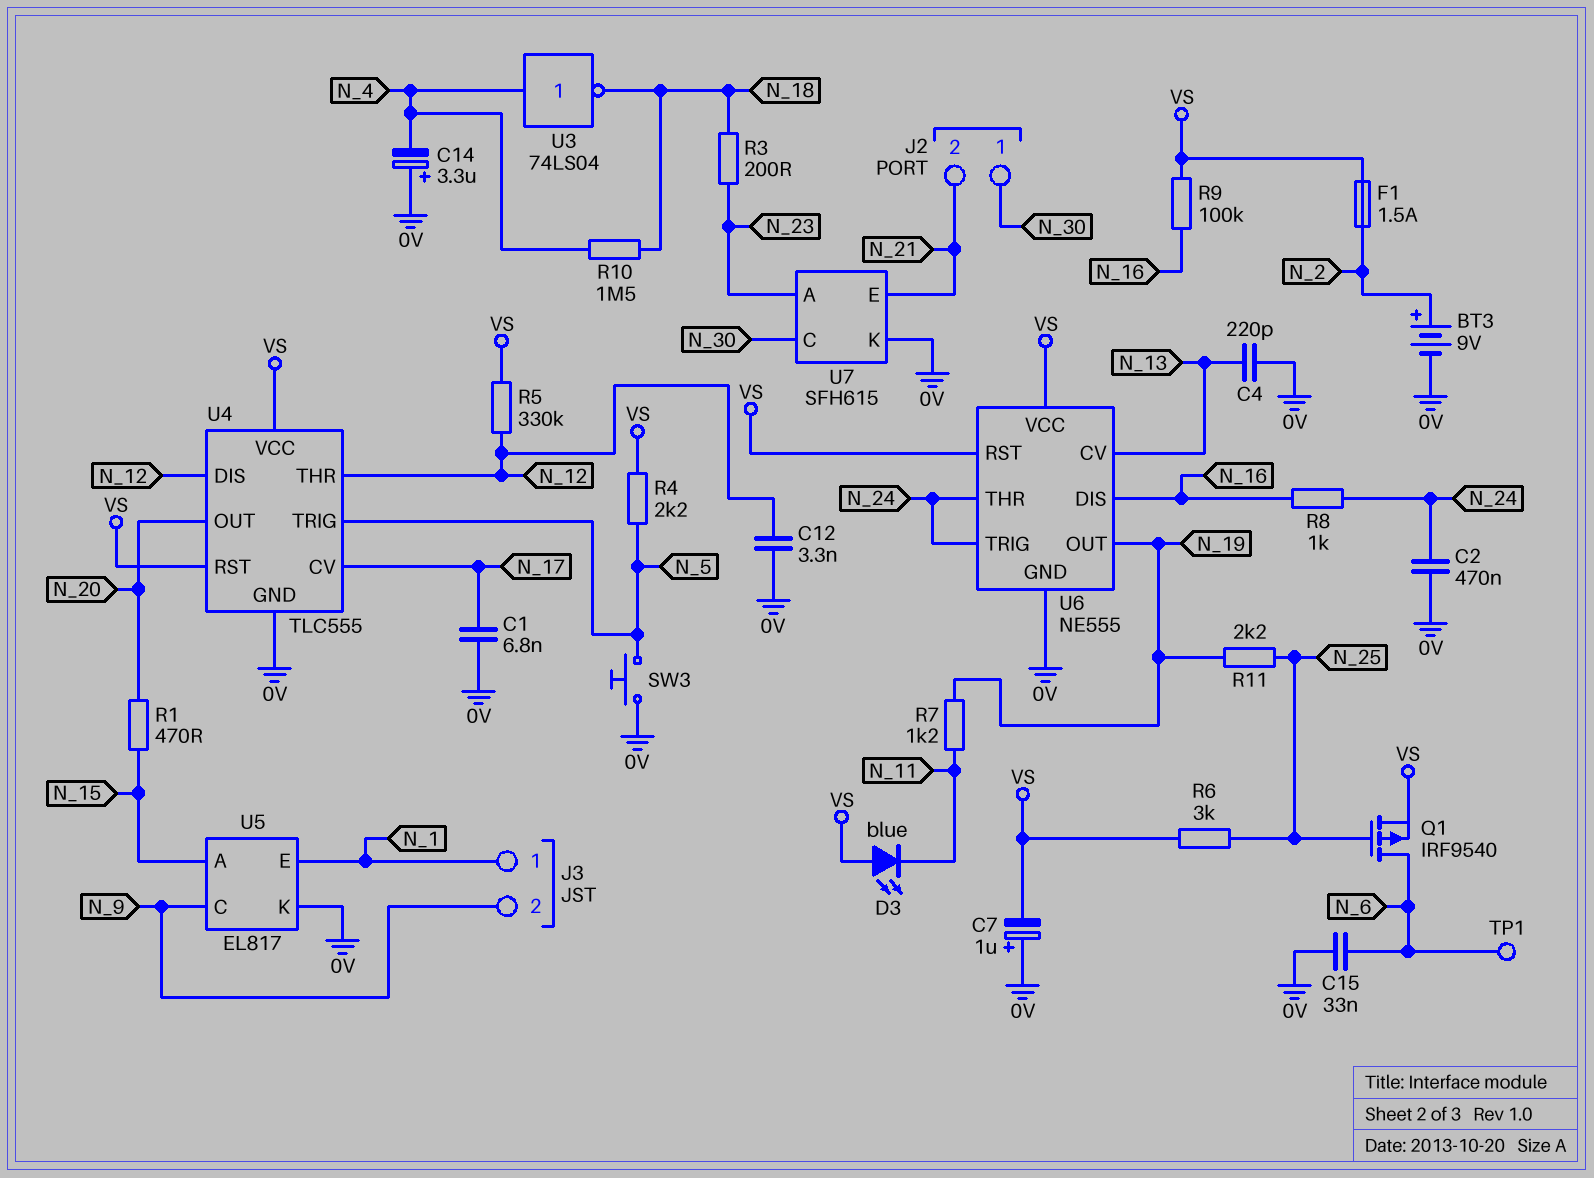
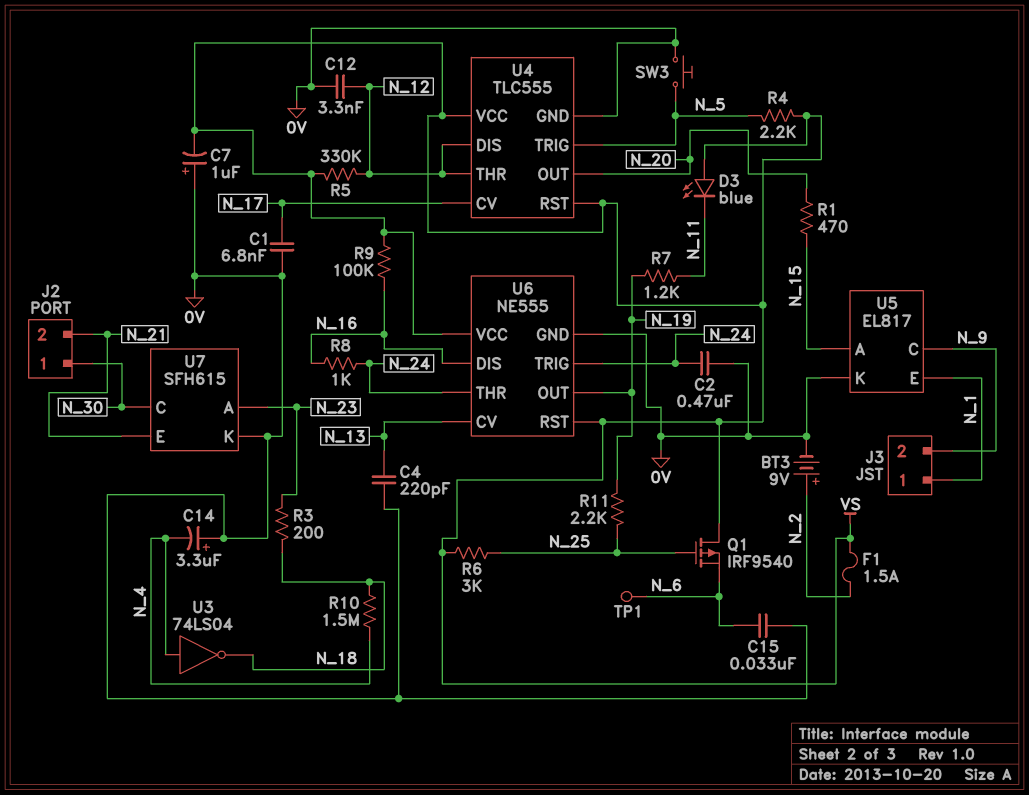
Q1: PMOS IRF9540 (G N_25, D N_6, S VS) -> PMOS IRF9540 (G N_25, D VS, S N_6)

